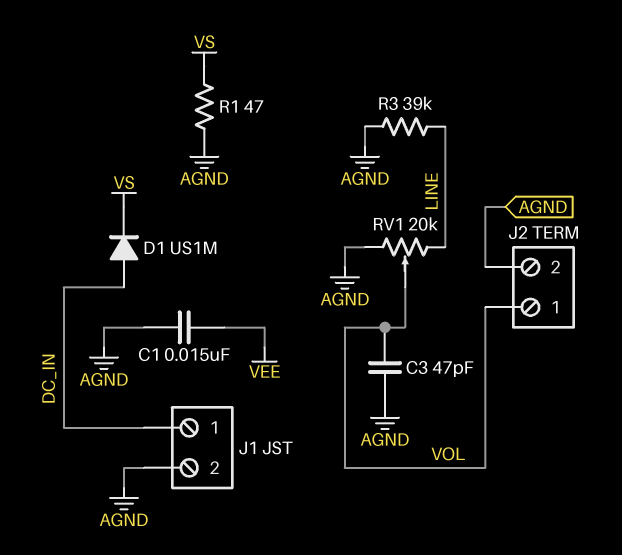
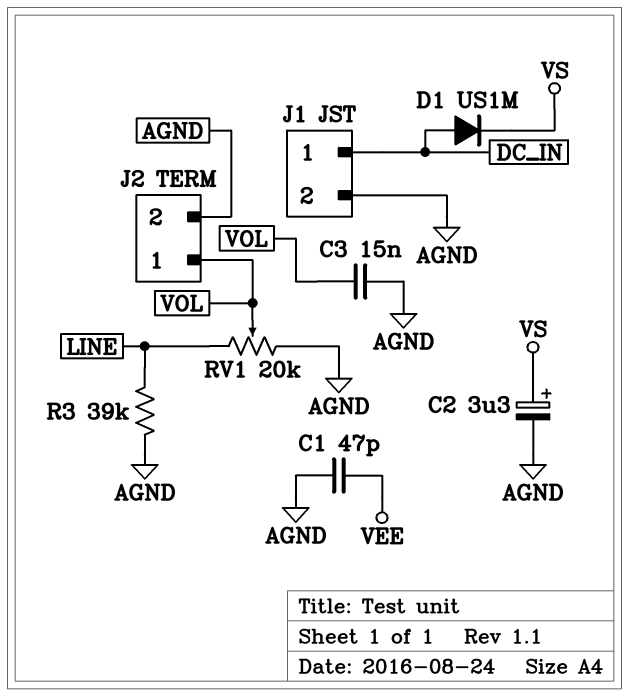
C1: 15nF (AGND, VEE) -> 47pF (AGND, VEE)
C2: none -> 3.3uF (plus VS, minus AGND)
C3: 47pF (AGND, VOL) -> 15nF (AGND, VOL)
R1: 47 (AGND, VS) -> none

